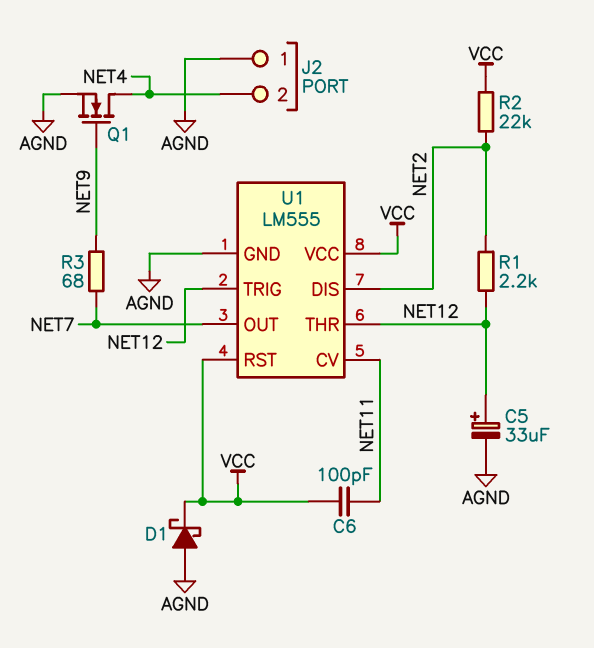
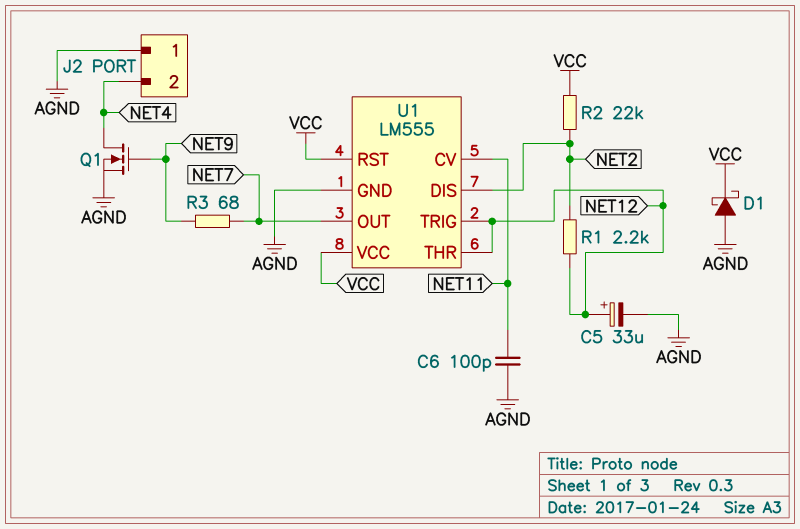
C6: 100pF (NET11, VCC) -> 100pF (AGND, NET11)

